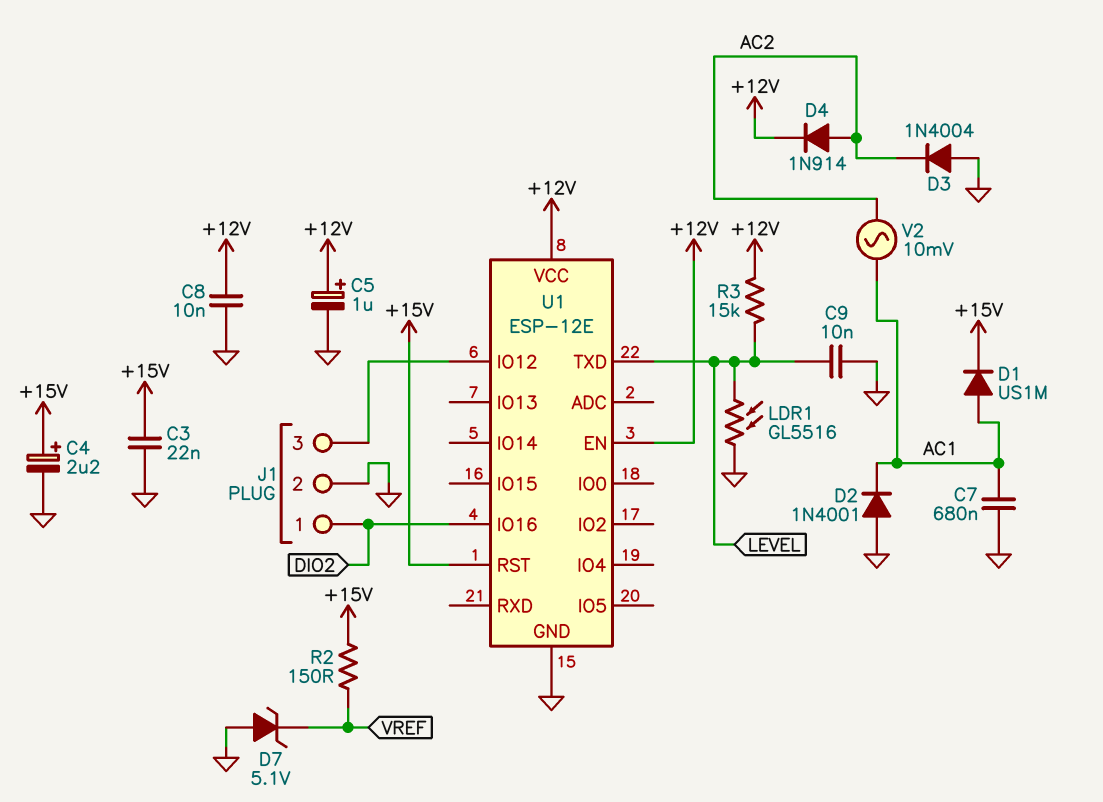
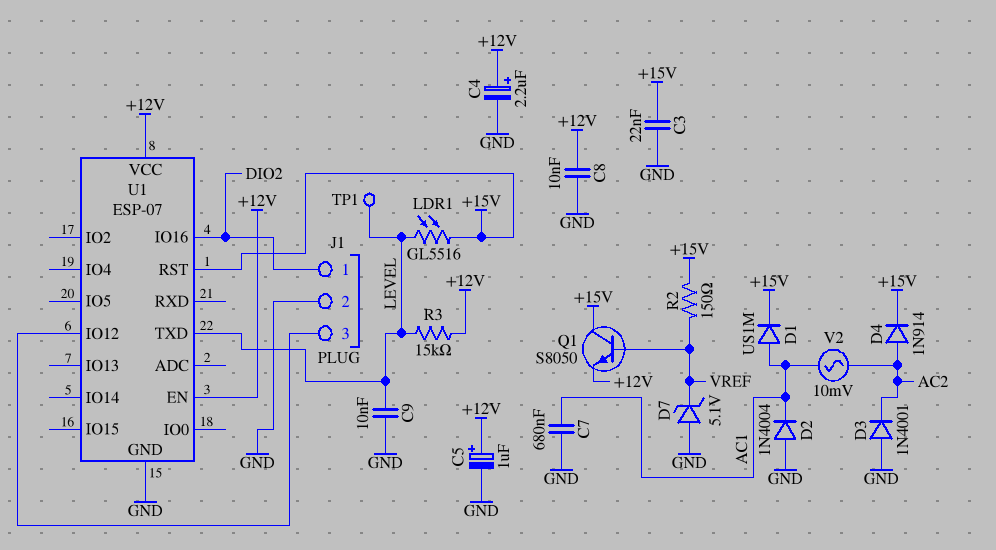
C4: 2.2uF (plus +15V, minus GND) -> 2.2uF (plus +12V, minus GND)
D2: diode 1N4001 (A GND, K AC1) -> diode 1N4004 (A GND, K AC1)
D3: diode 1N4004 (A GND, K AC2) -> diode 1N4001 (A GND, K AC2)
D4: diode 1N914 (A AC2, K +12V) -> diode 1N914 (A AC2, K +15V)
LDR1: GL5516 (GND, LEVEL) -> GL5516 (+15V, LEVEL)
Q1: none -> NPN S8050 (B VREF, C +15V, E +12V)
TP1: none -> test point (LEVEL)
U1: ESP-12E -> ESP-07

